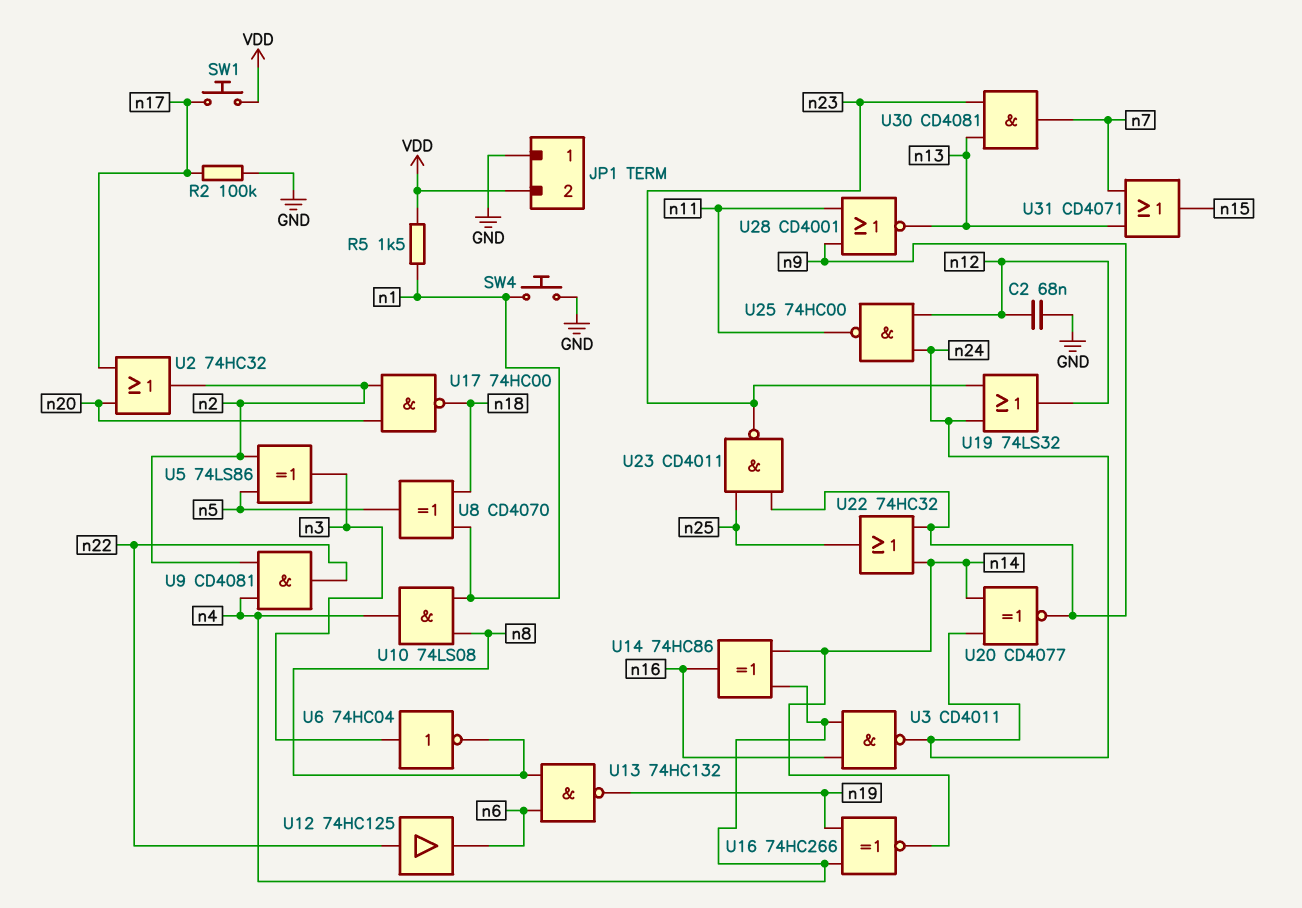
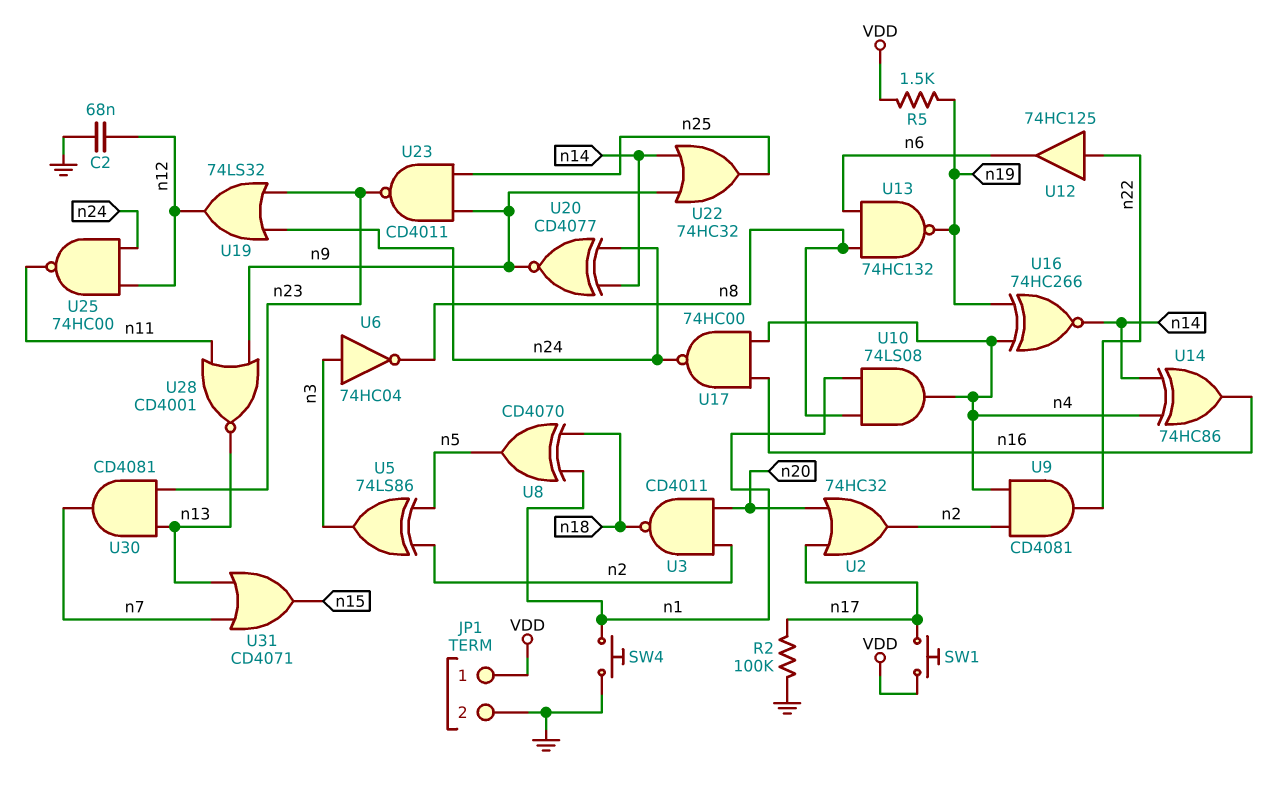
JP1 pin 1: GND -> VDD
JP1 pin 2: VDD -> GND
R5: 1.5k (VDD, n1) -> 1.5k (VDD, n19)
U3: NAND CD4011 (in n4, in n16, out n24) -> NAND CD4011 (in n2, in n20, out n18)
U17: NAND 74HC00 (in n2, in n20, out n18) -> NAND 74HC00 (in n4, in n16, out n24)

